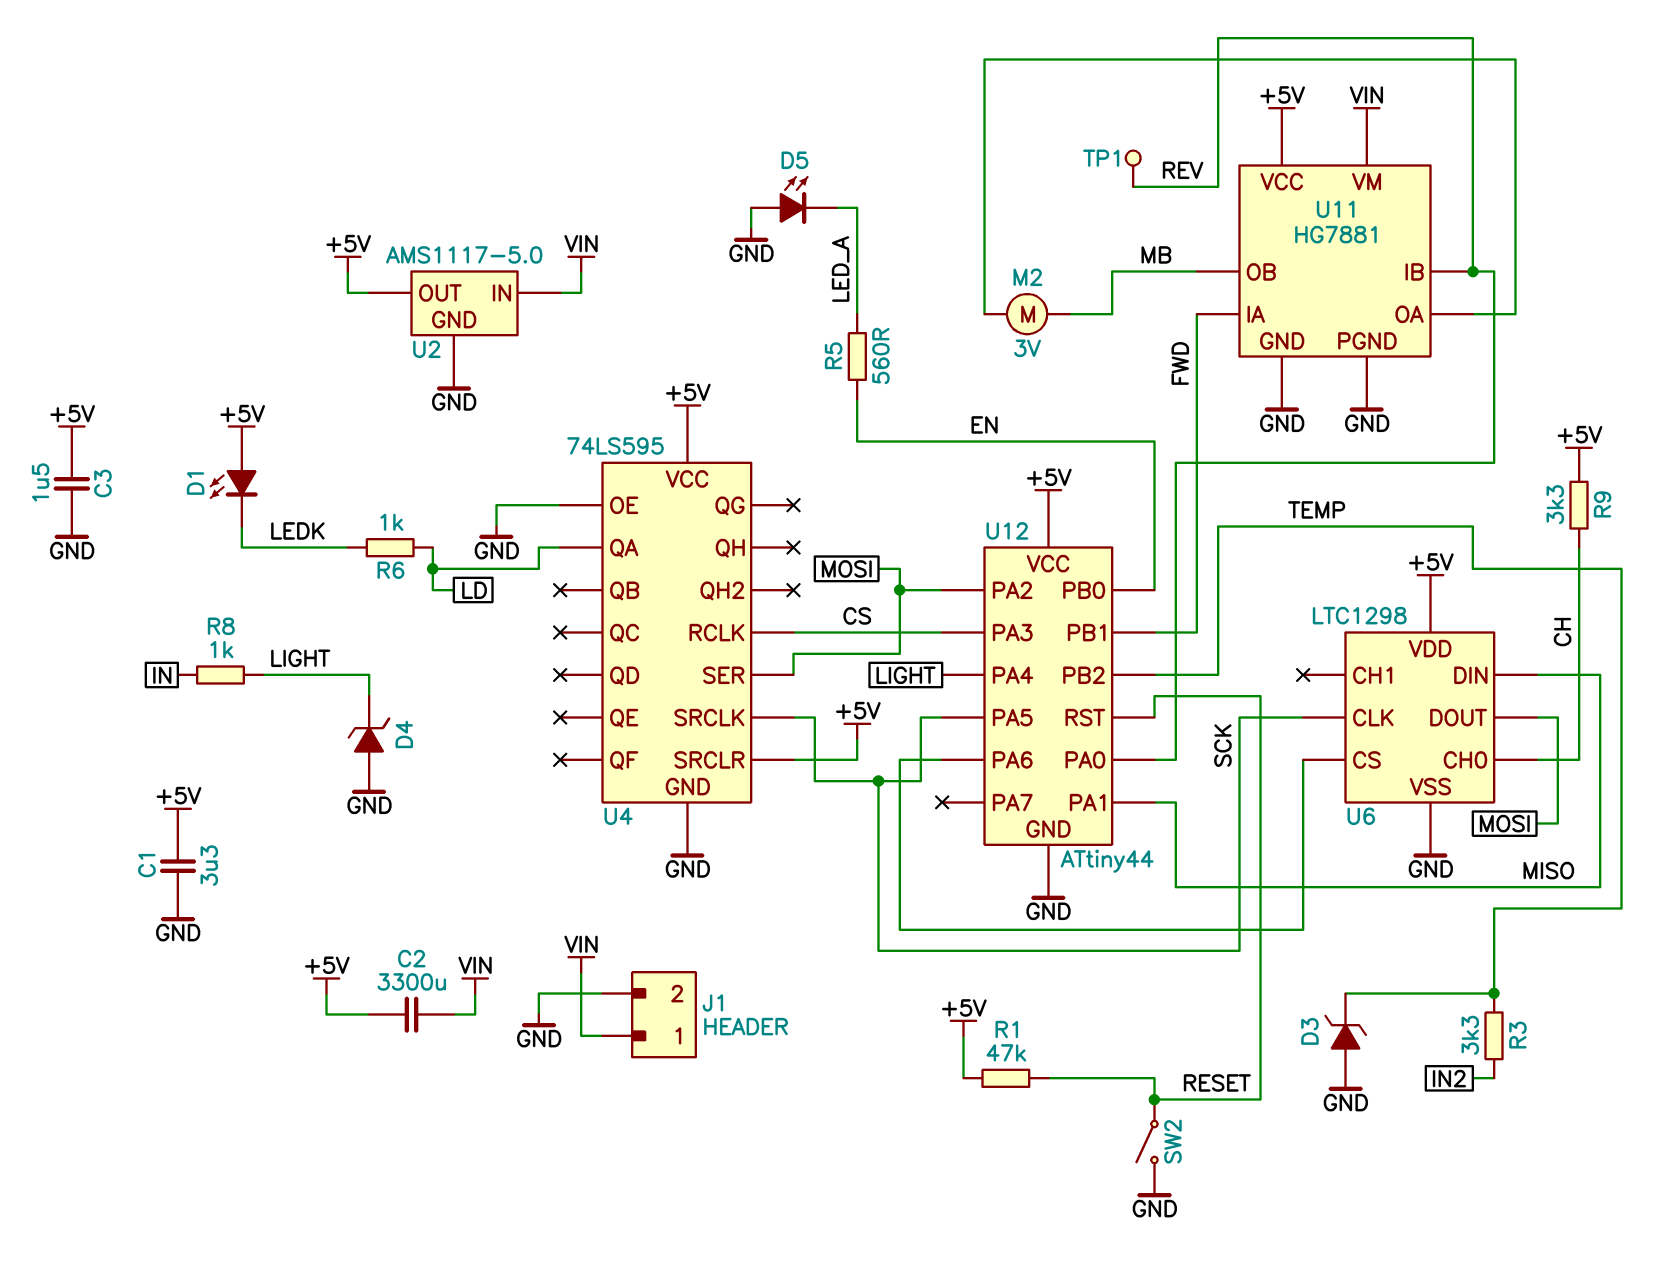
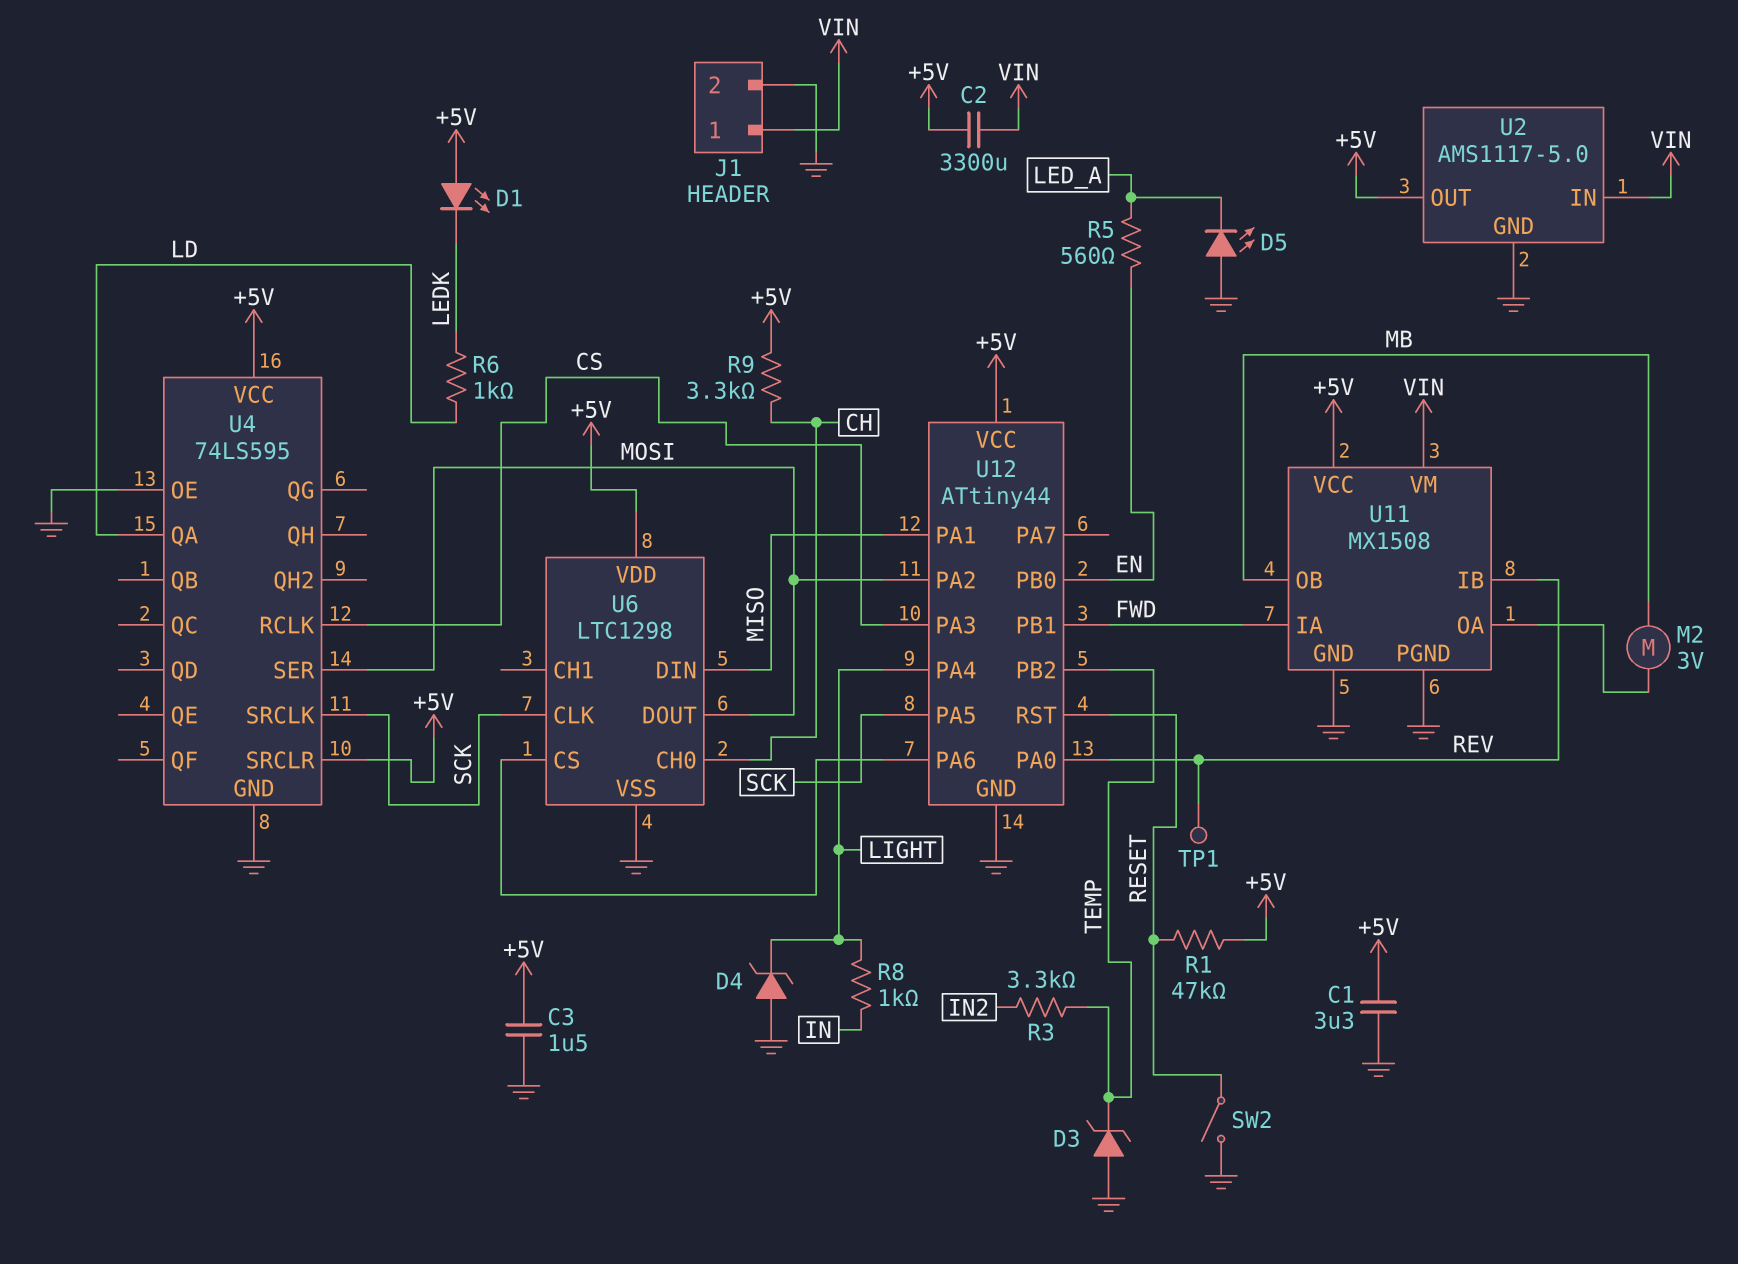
U11: HG7881 -> MX1508

